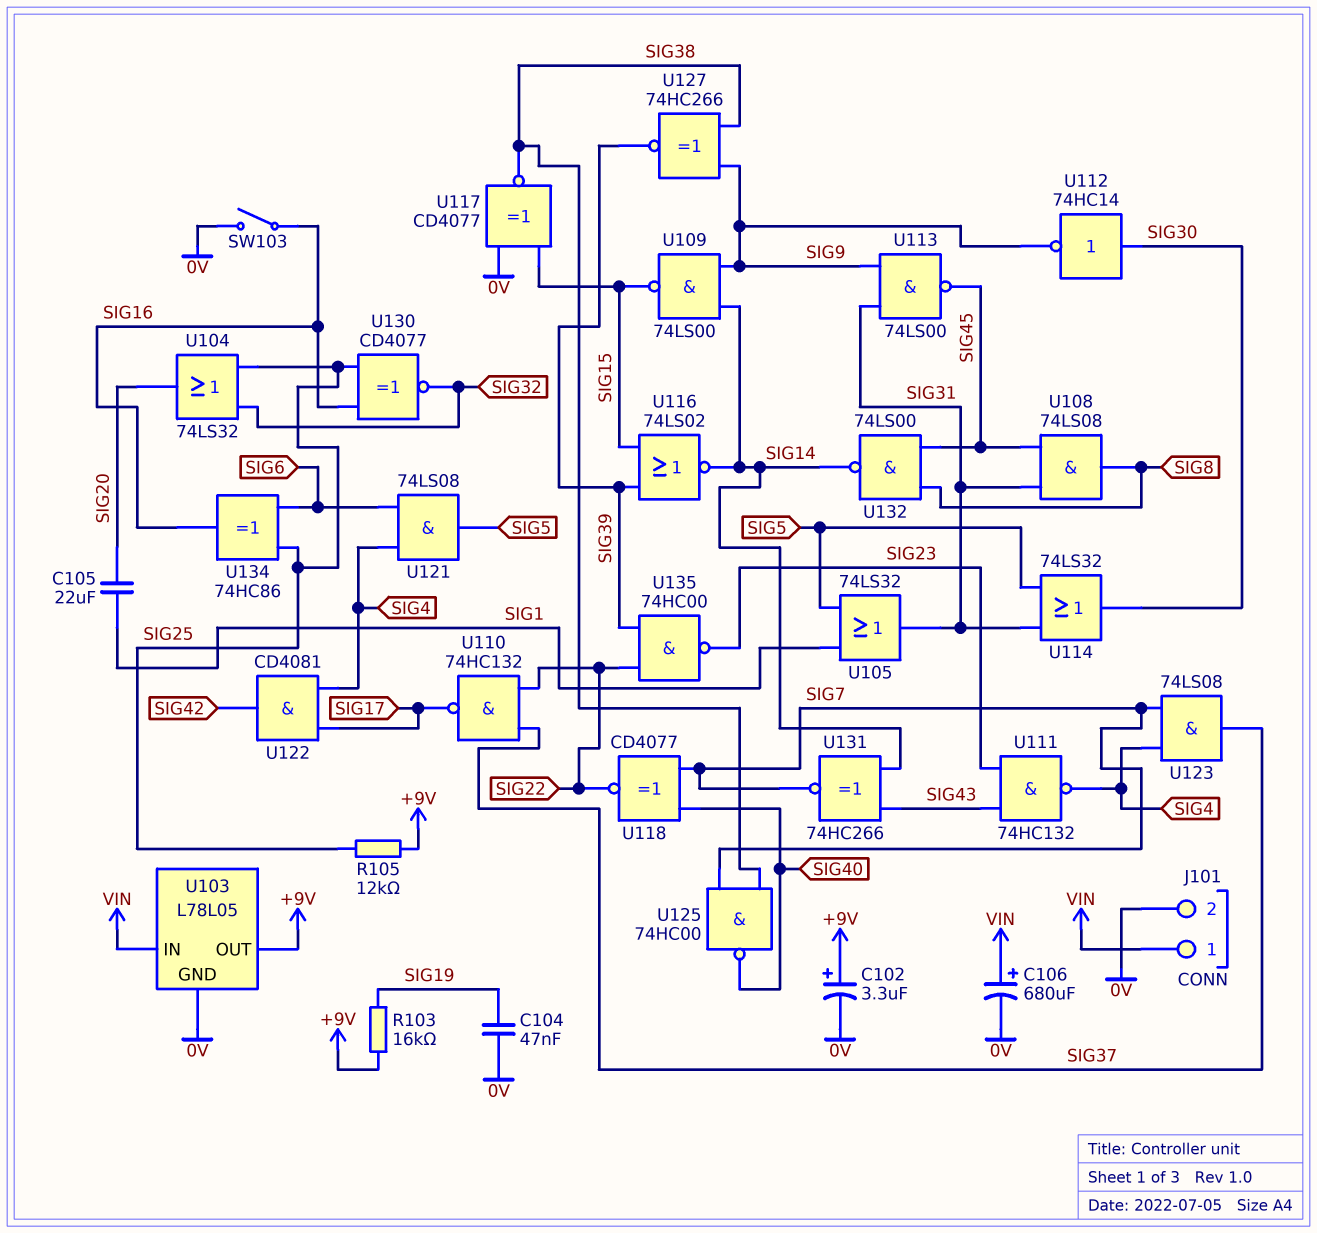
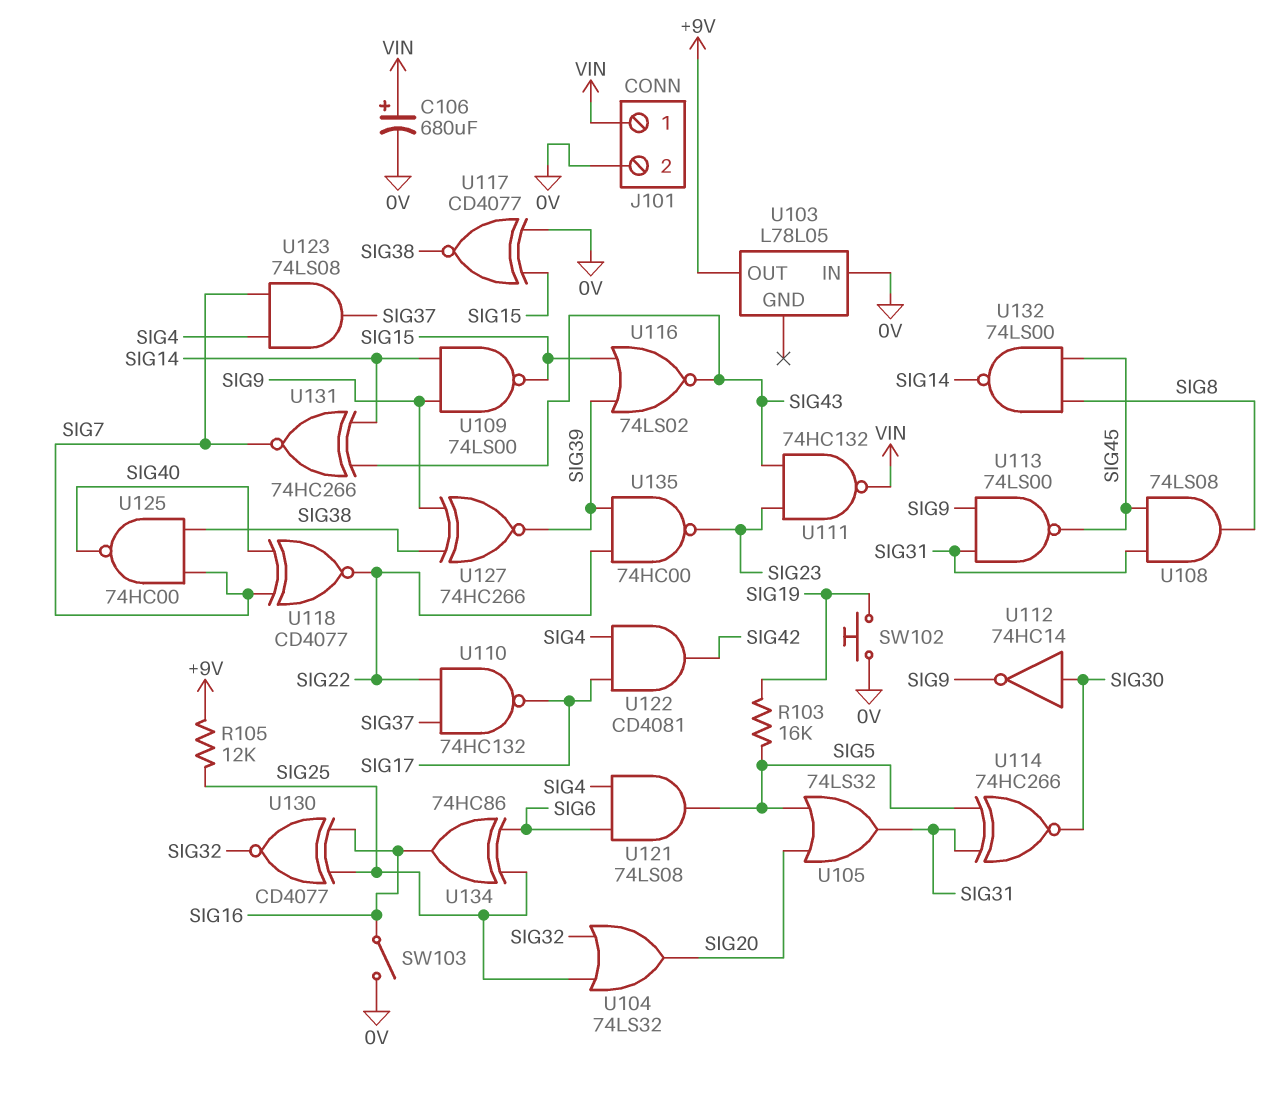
C102: 3.3uF (plus +9V, minus 0V) -> none
C104: 47nF (0V, SIG19) -> none
C105: 22uF (SIG1, SIG20) -> none
R103: 16k (+9V, SIG19) -> 16k (SIG5, SIG19)
SW102: none -> button (0V, SIG19)
U103 pin GND: 0V -> none
U103 pin IN: VIN -> 0V
U105: OR 74LS32 (in SIG1, in SIG5, out SIG31) -> OR 74LS32 (in SIG5, in SIG20, out SIG31)
U111: NAND 74HC132 (in SIG23, in SIG43, out SIG4) -> NAND 74HC132 (in SIG23, in SIG43, out VIN)
U114: OR 74LS32 (in SIG5, in SIG31, out SIG30) -> XNOR 74HC266 (in SIG5, in SIG31, out SIG30)
U116: NOR 74LS02 (in SIG15, in SIG39, out SIG14) -> NOR 74LS02 (in SIG15, in SIG39, out SIG43)

